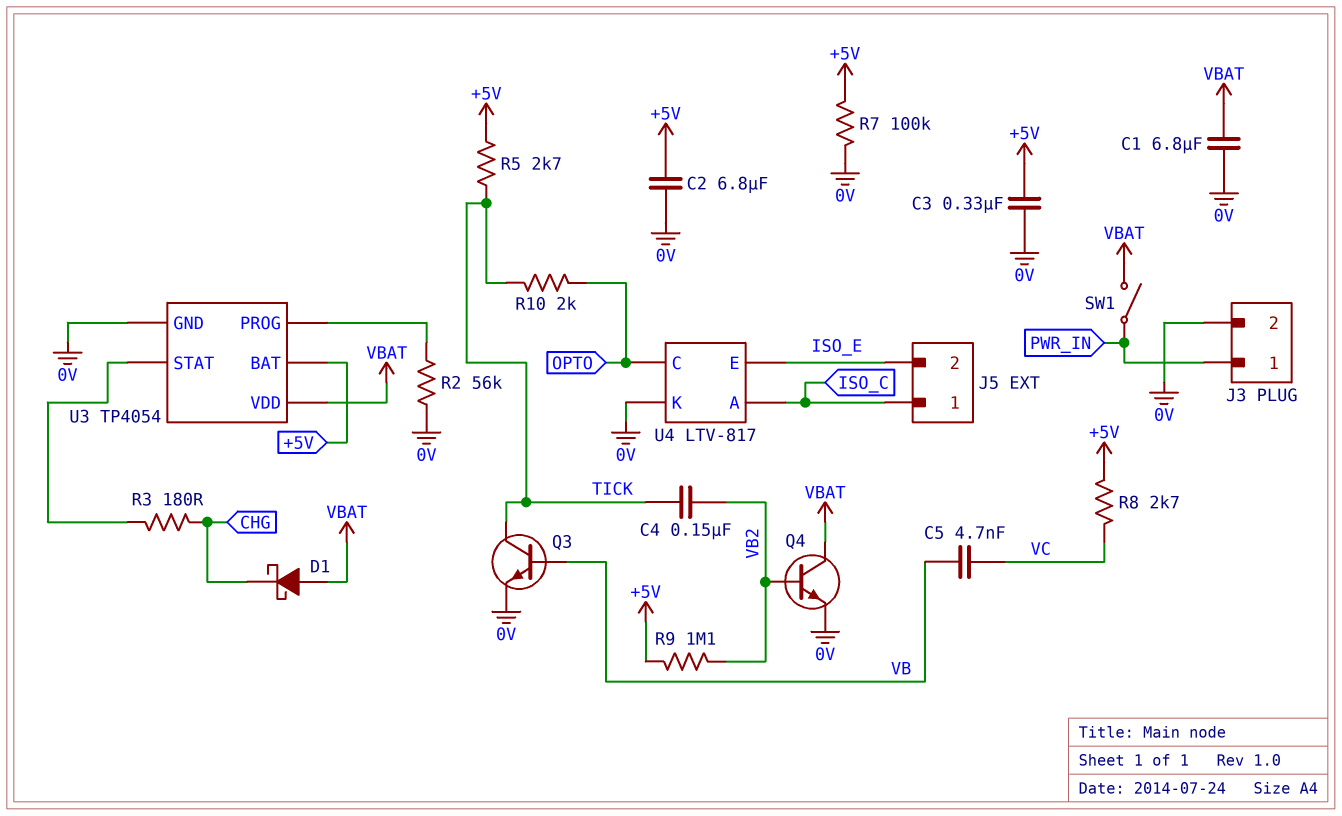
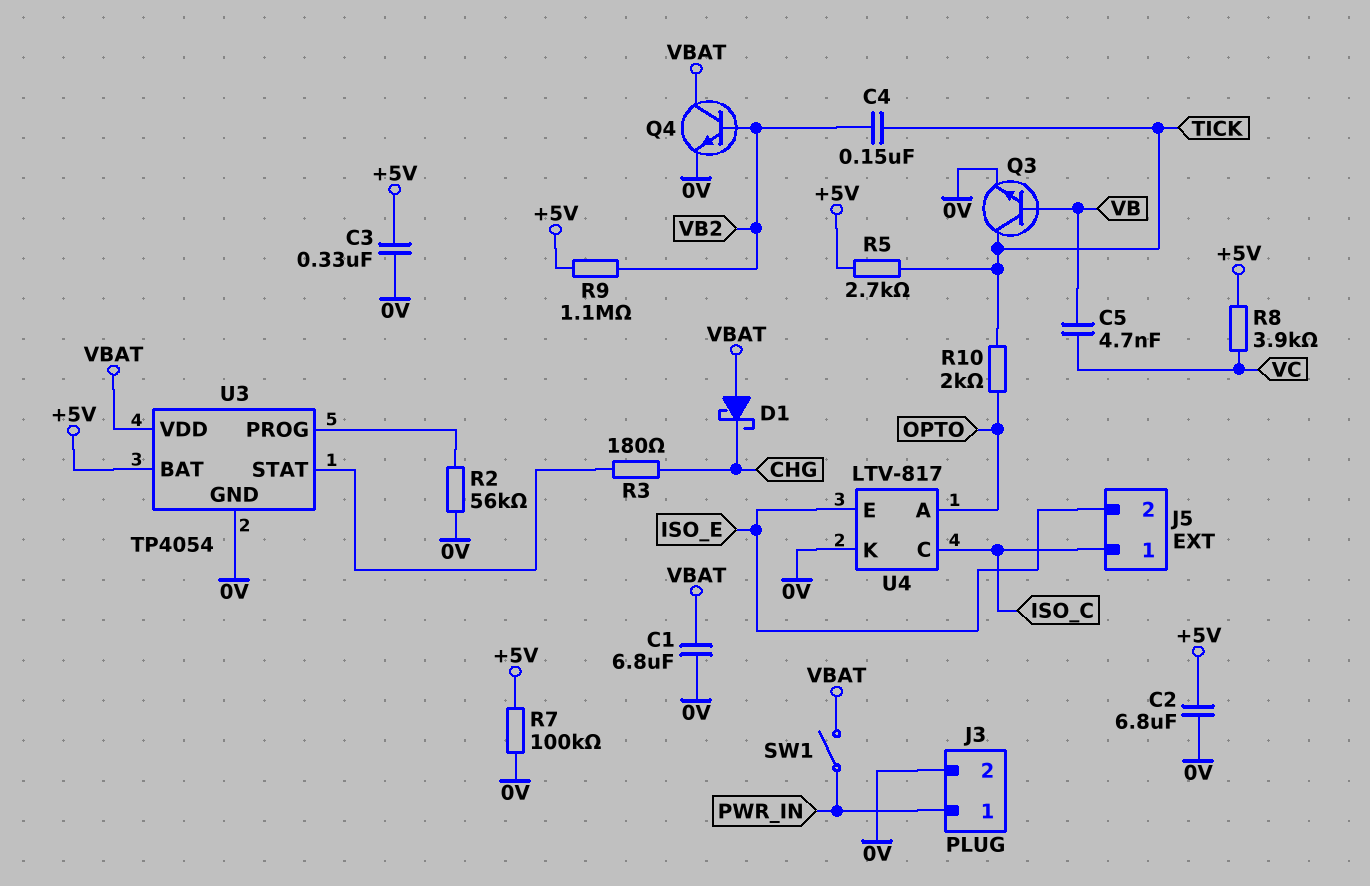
R8: 2.7k (+5V, VC) -> 3.9k (+5V, VC)
U4 pin A: ISO_C -> OPTO
U4 pin C: OPTO -> ISO_C

